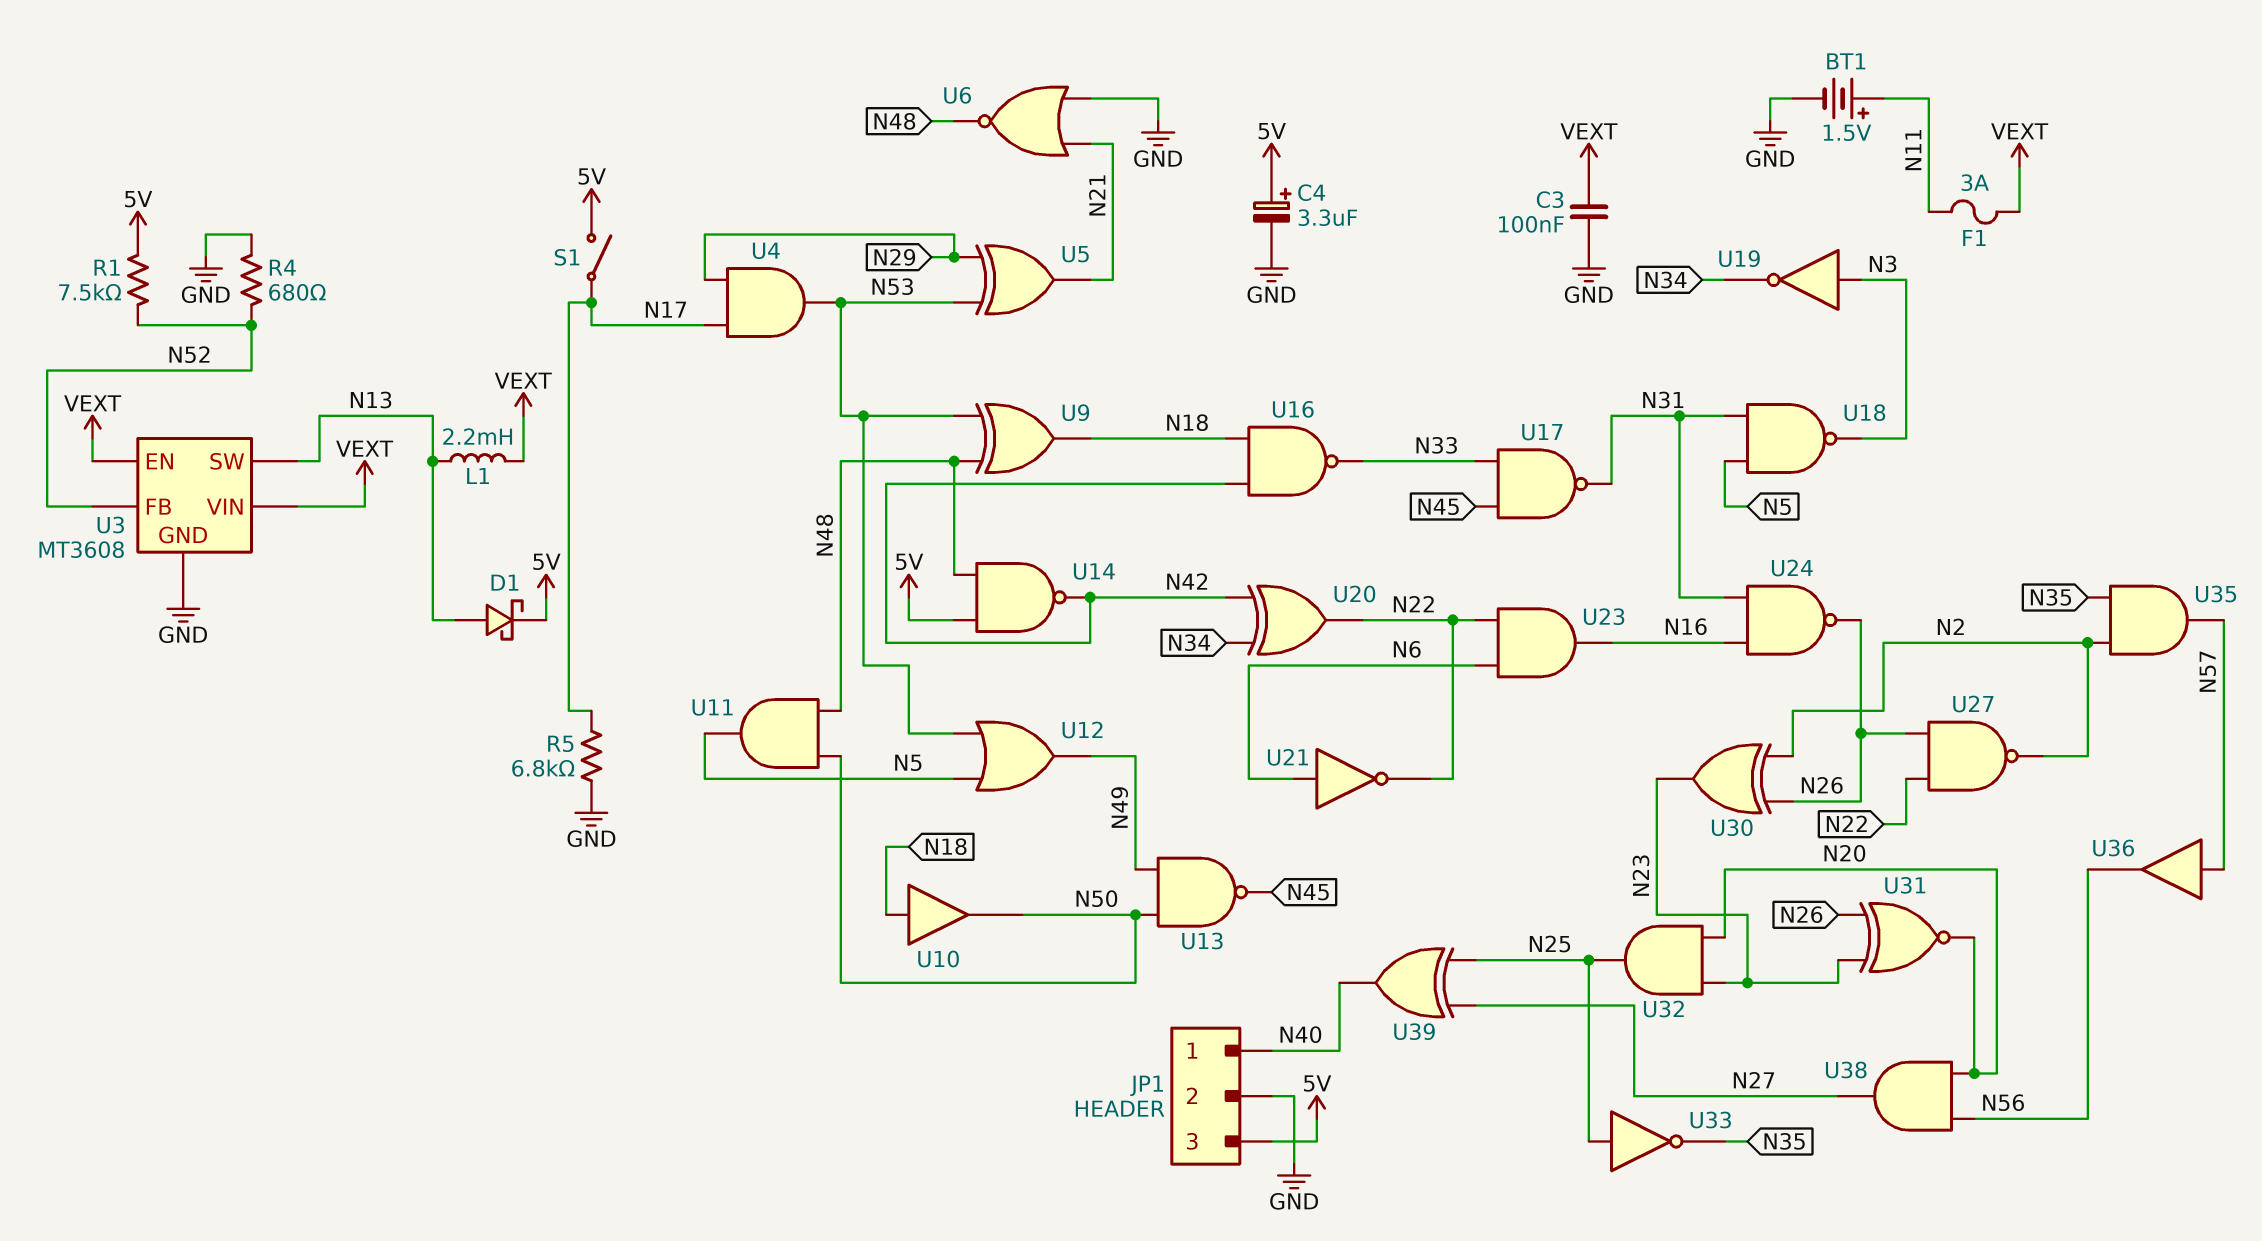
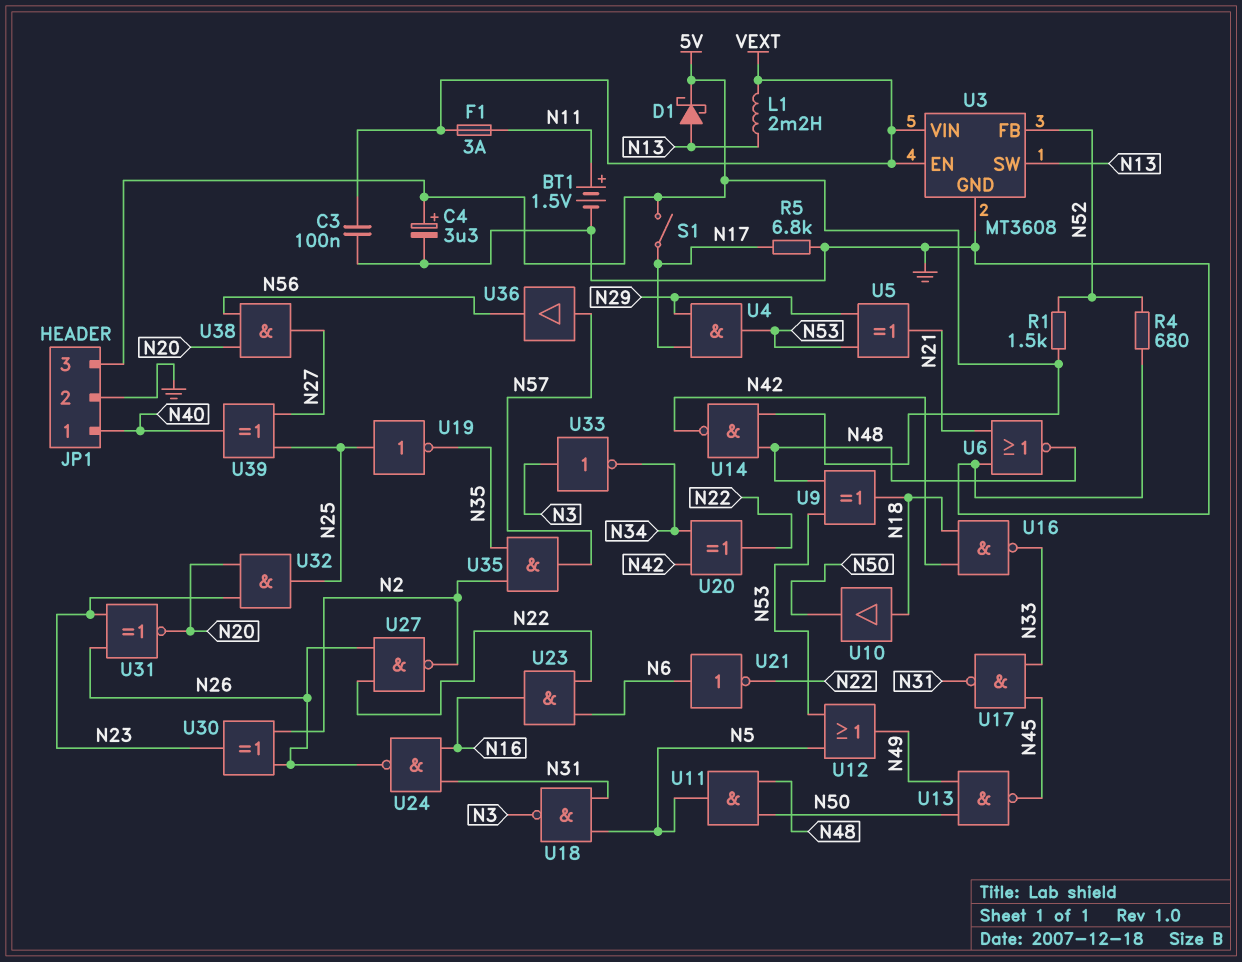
R1: 7.5k (5V, N52) -> 1.5k (5V, N52)
U19: NOT (in N3, out N34) -> NOT (in N25, out N35)
U33: NOT (in N25, out N35) -> NOT (in N3, out N34)

